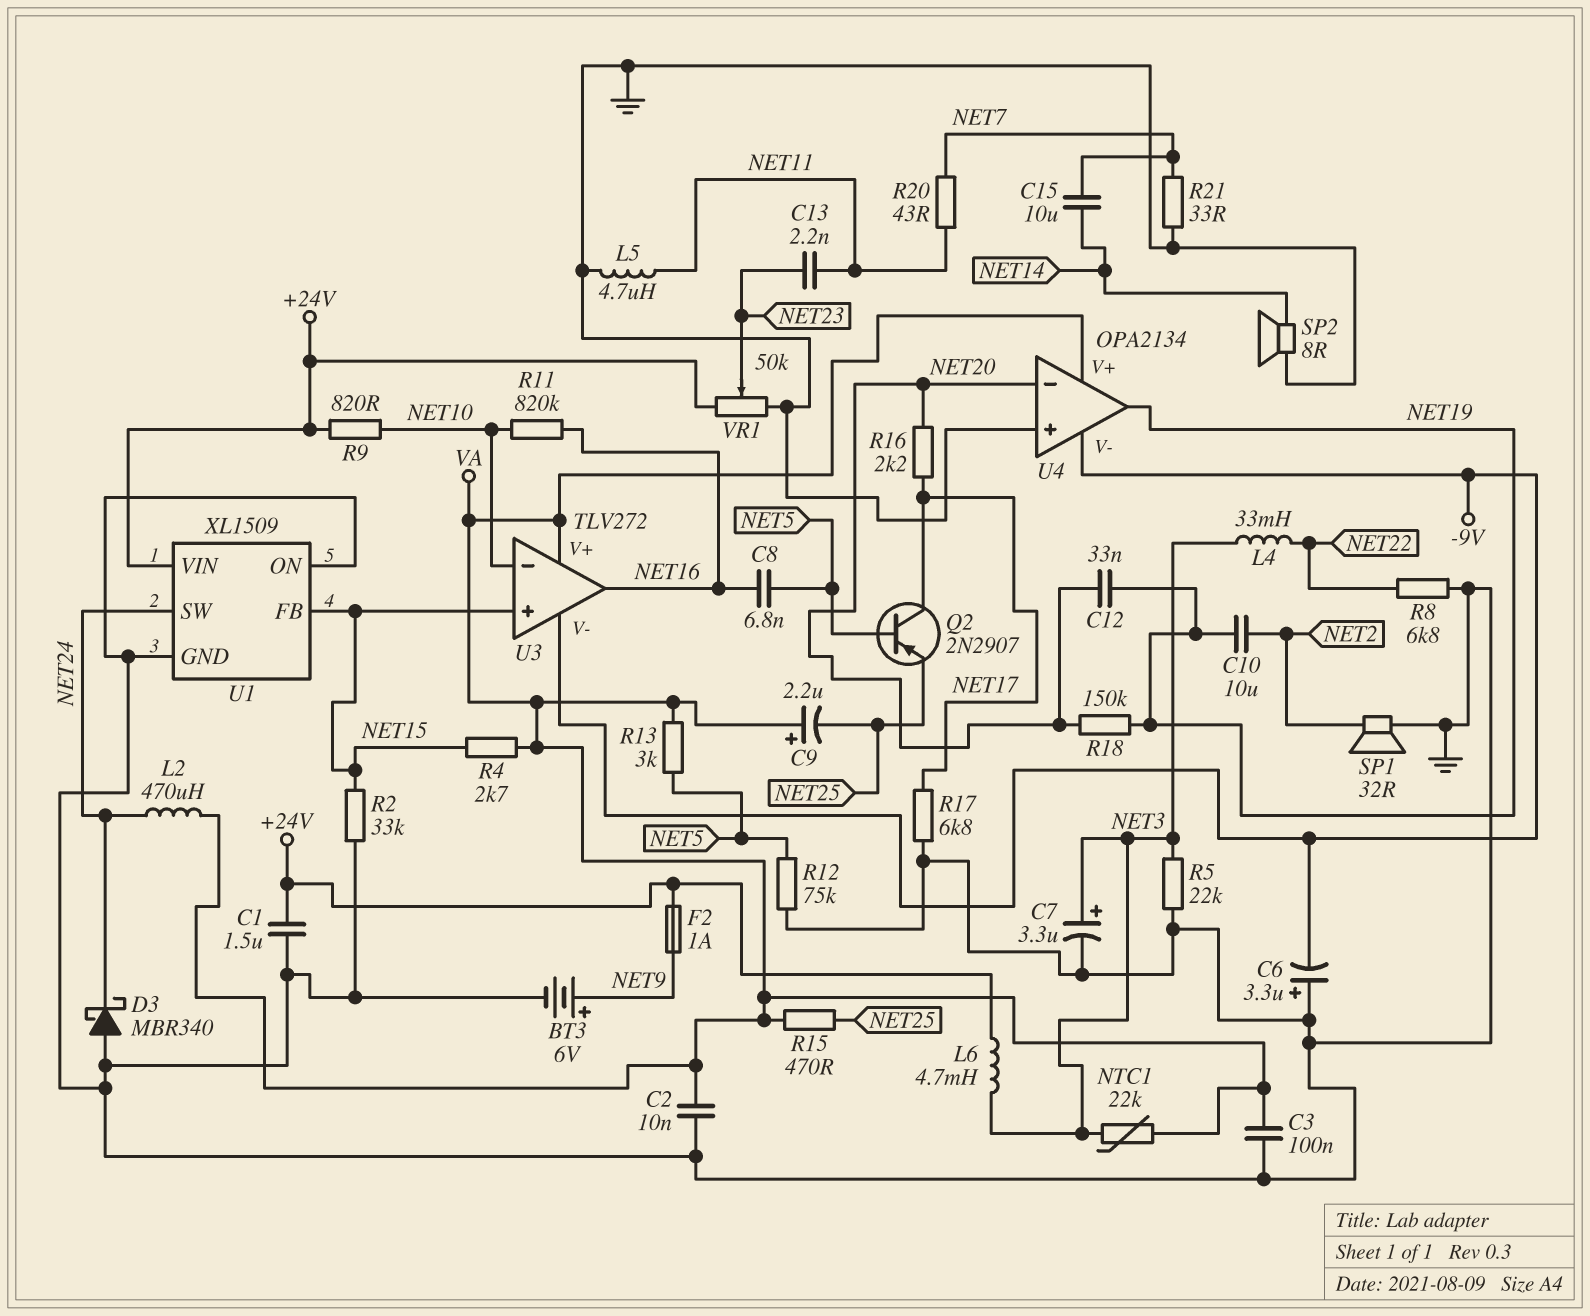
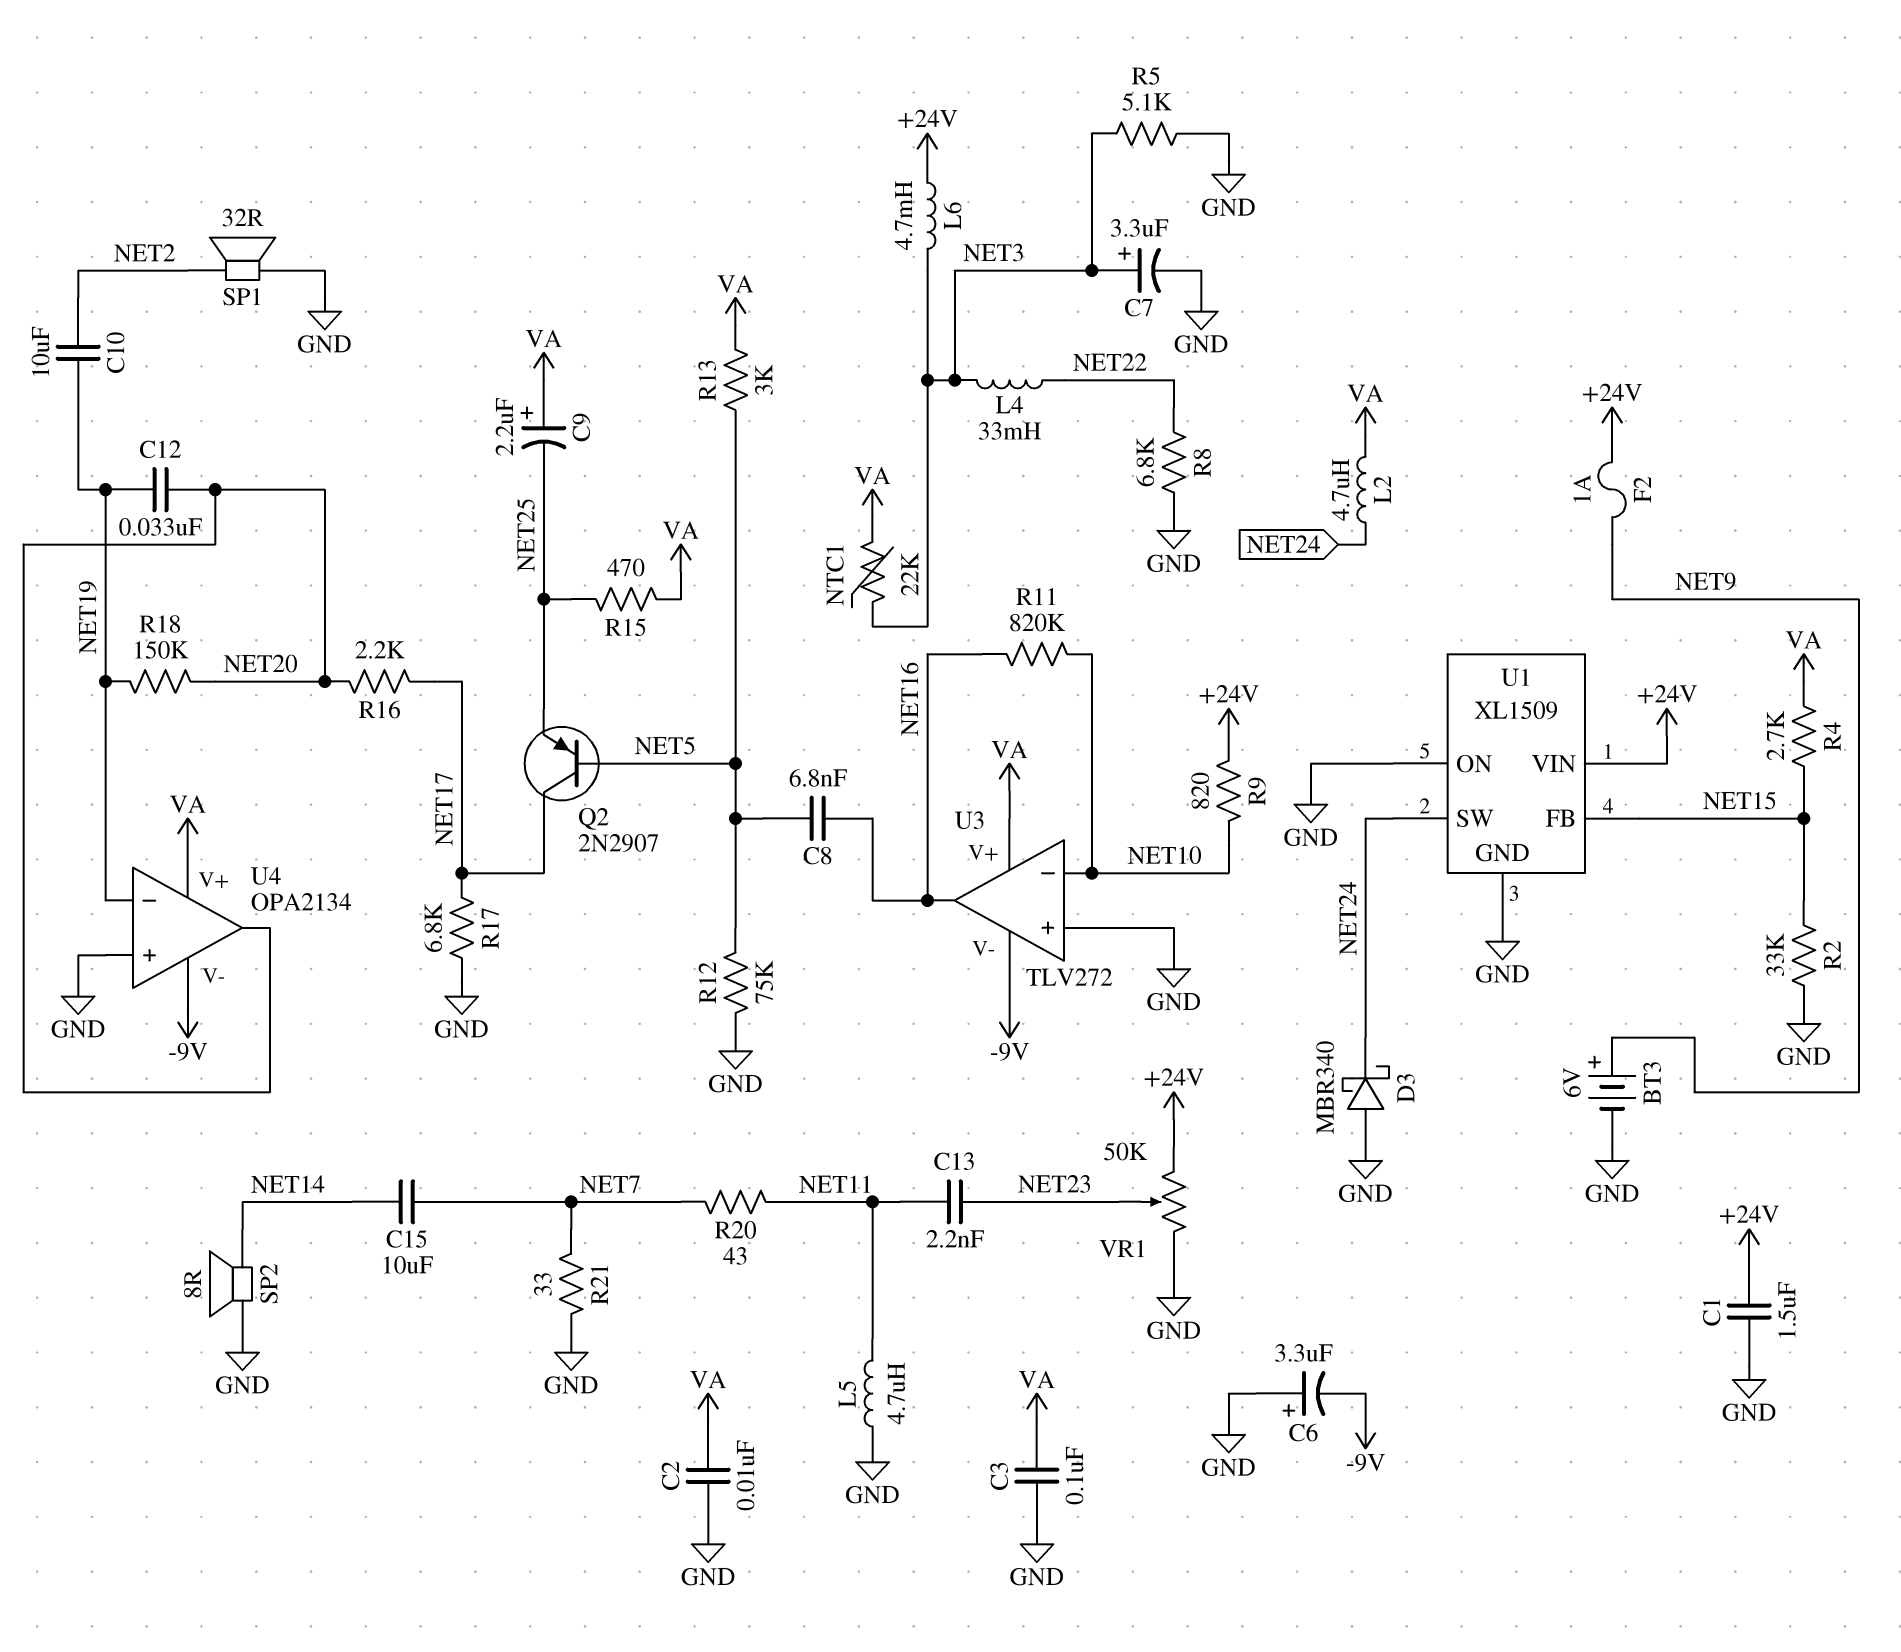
L2: 470uH (NET24, VA) -> 4.7uH (NET24, VA)
R5: 22k (GND, NET3) -> 5.1k (GND, NET3)
U3 pin in+: NET15 -> GND
U4 pin in-: NET20 -> NET19
U4 pin out: NET19 -> NET20

